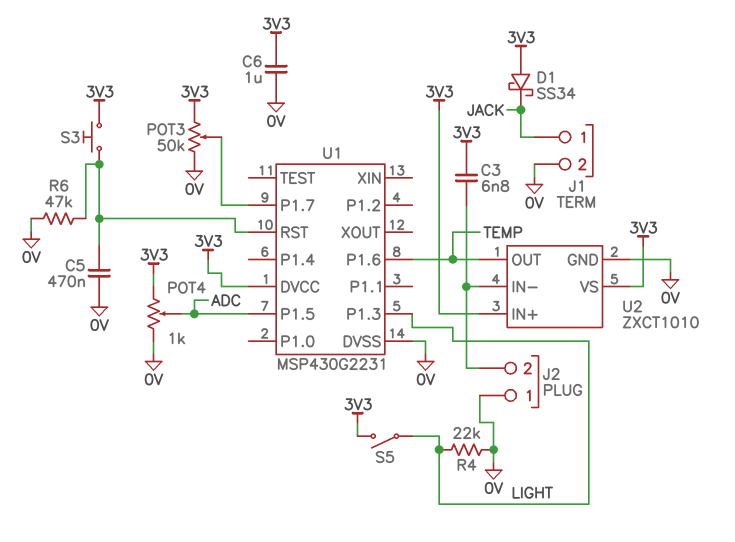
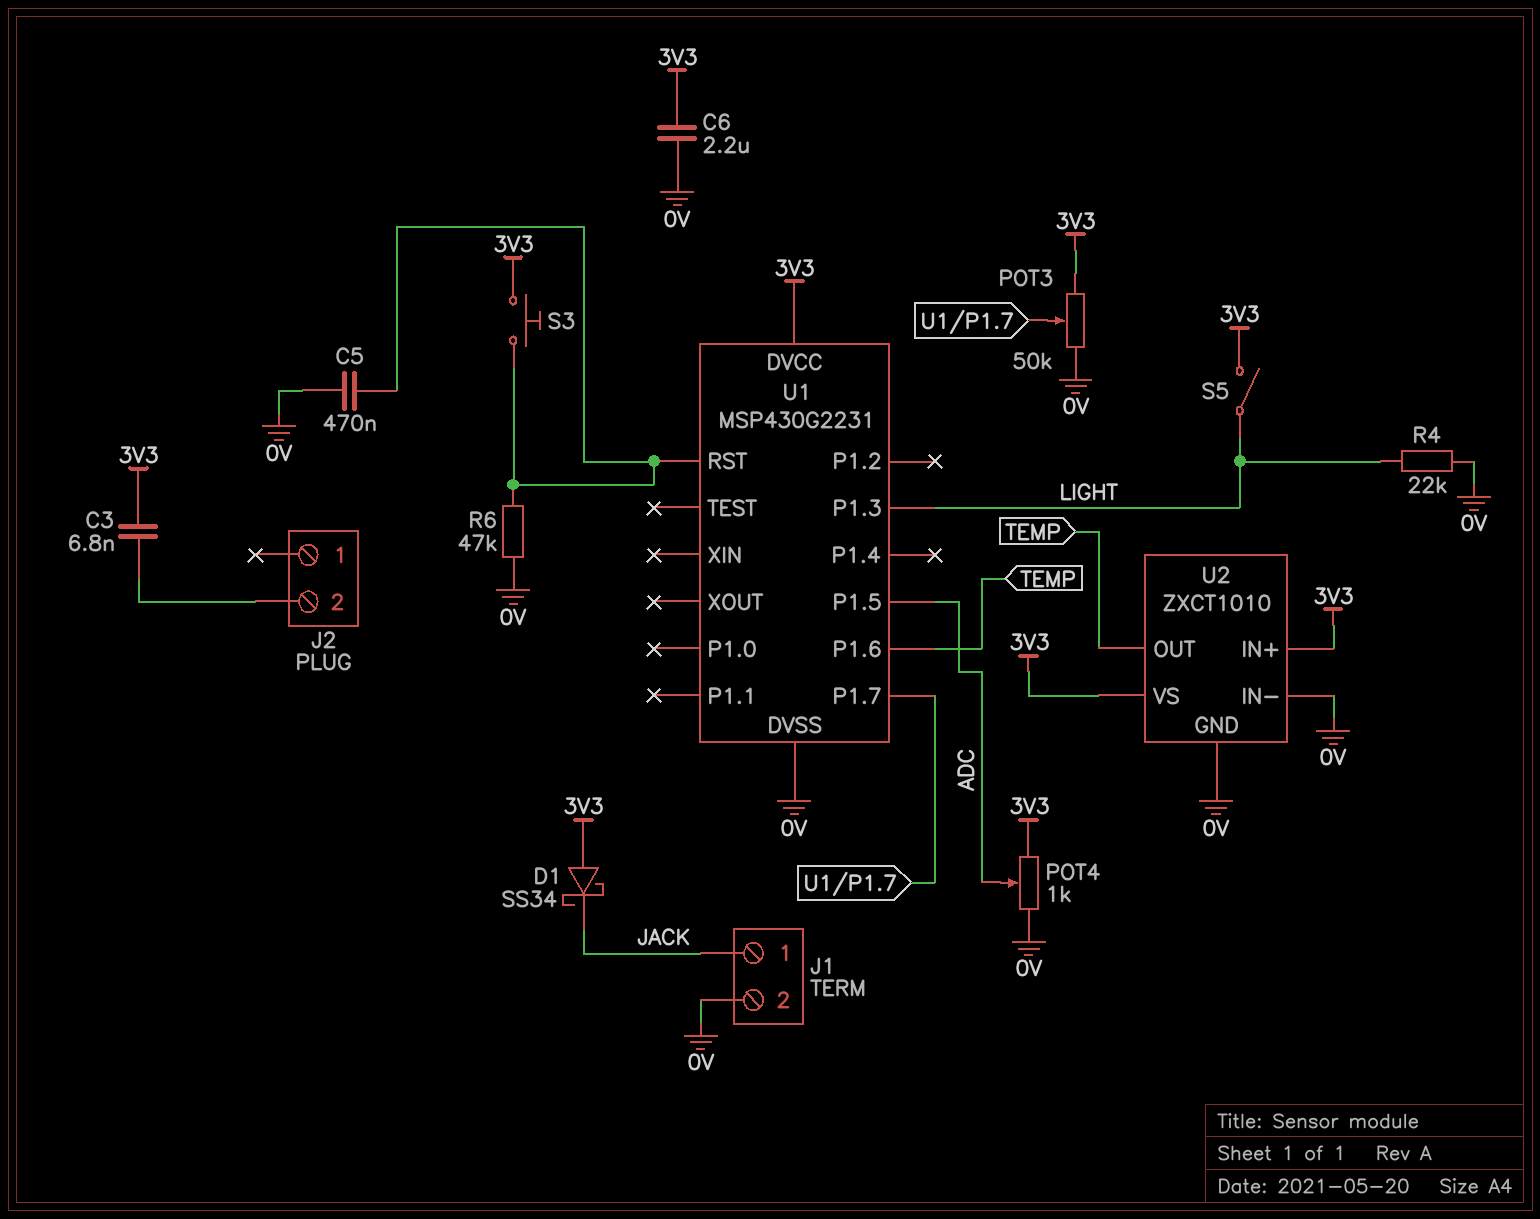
C6: 1uF (0V, 3V3) -> 2.2uF (0V, 3V3)
J2 pin 1: 0V -> none
U2 pin IN-: J2/2 -> 0V

